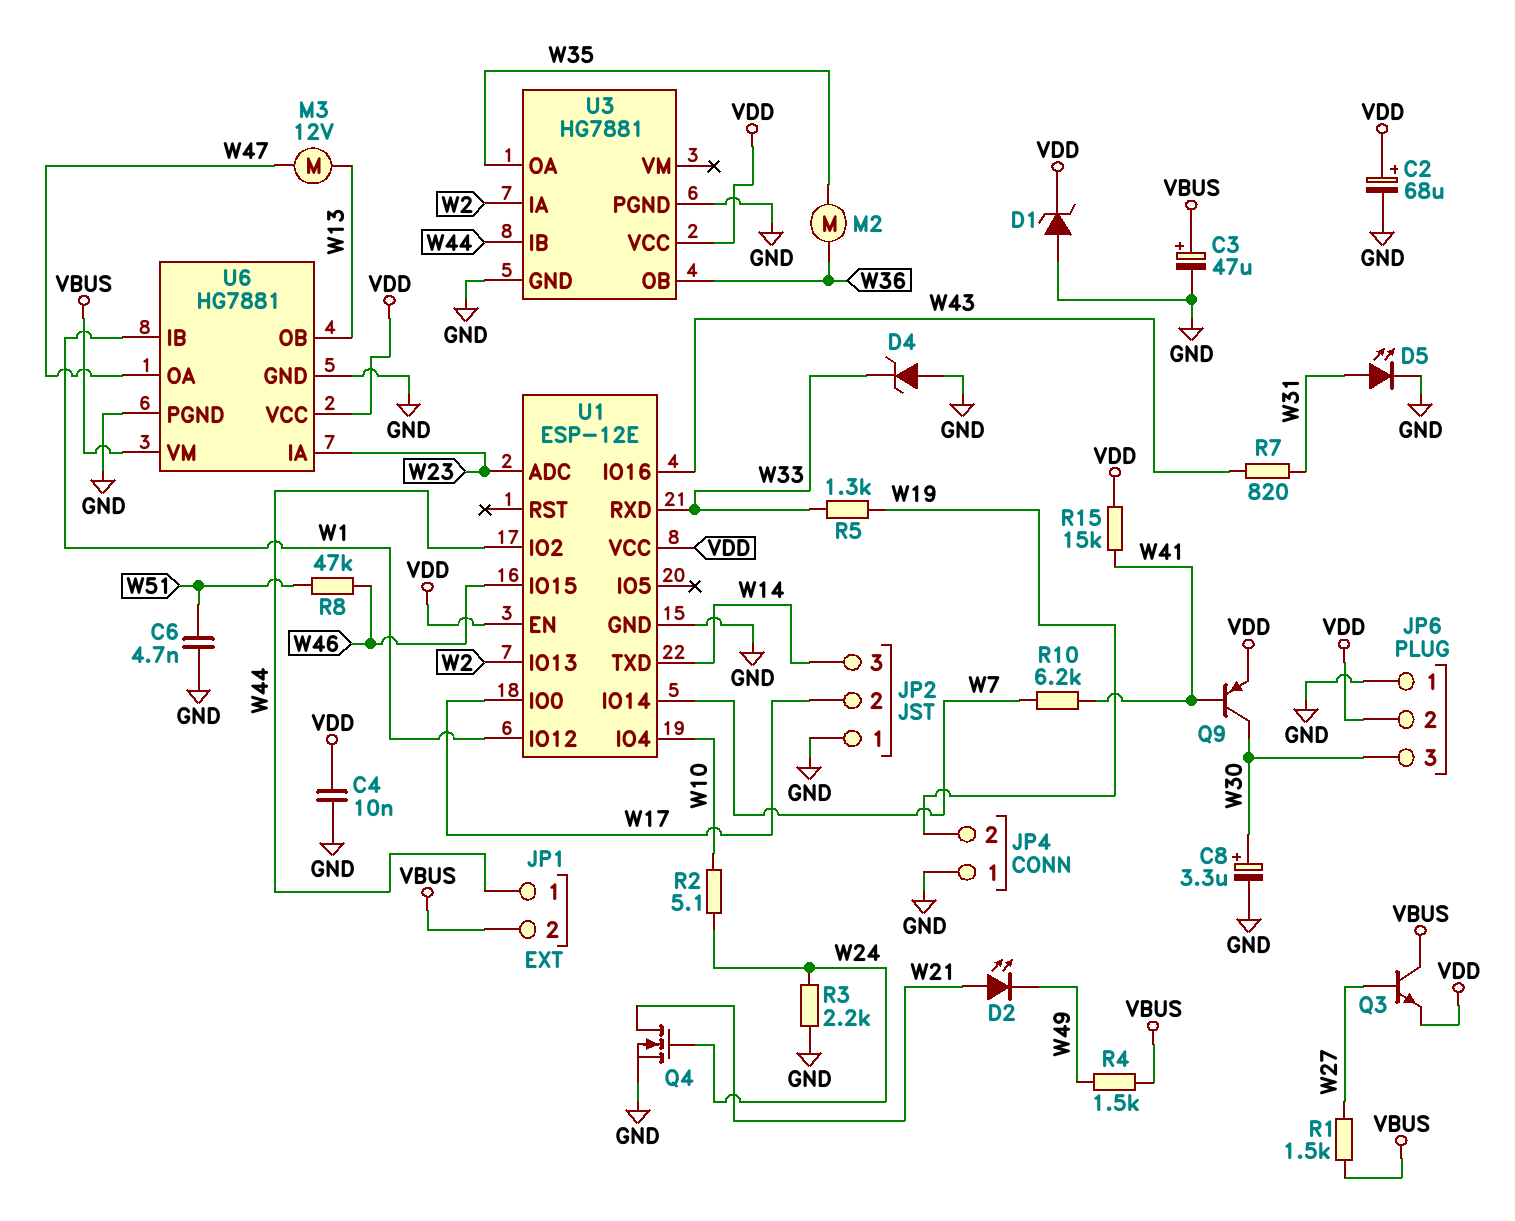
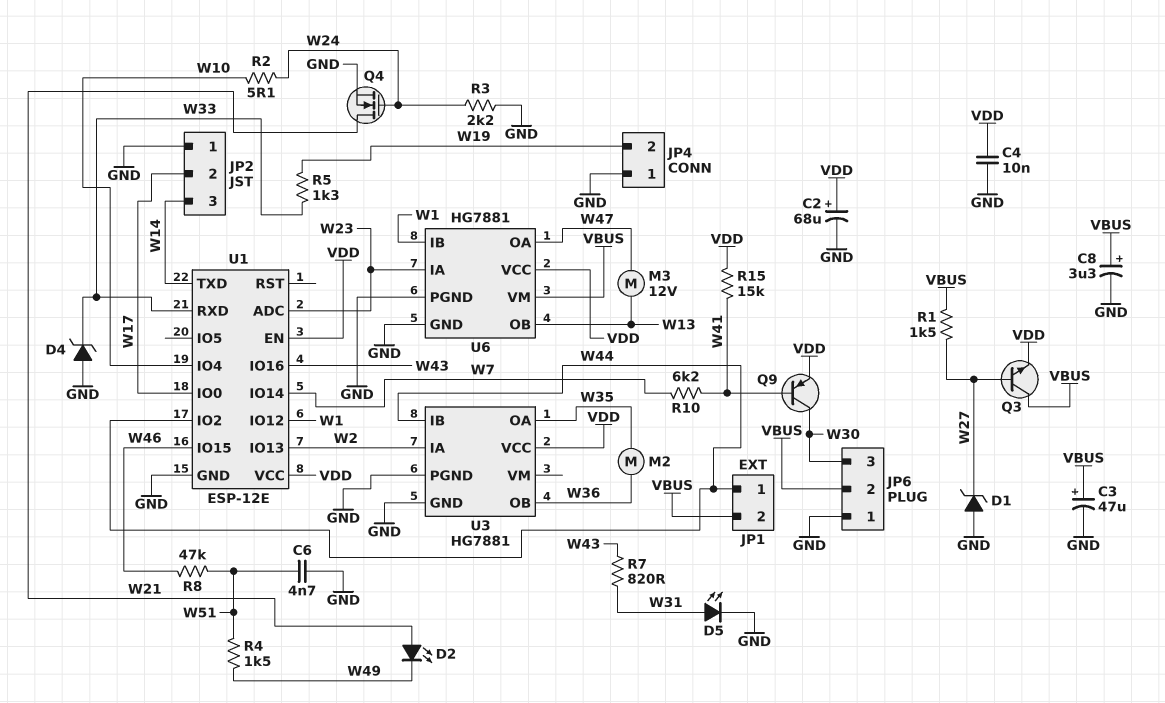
C8: 3.3uF (plus W30, minus GND) -> 3.3uF (plus VBUS, minus GND)
D1: zener (A GND, K VDD) -> zener (A GND, K W27)
JP6 pin 2: VDD -> VBUS
R4: 1.5k (VBUS, W49) -> 1.5k (W49, W51)

